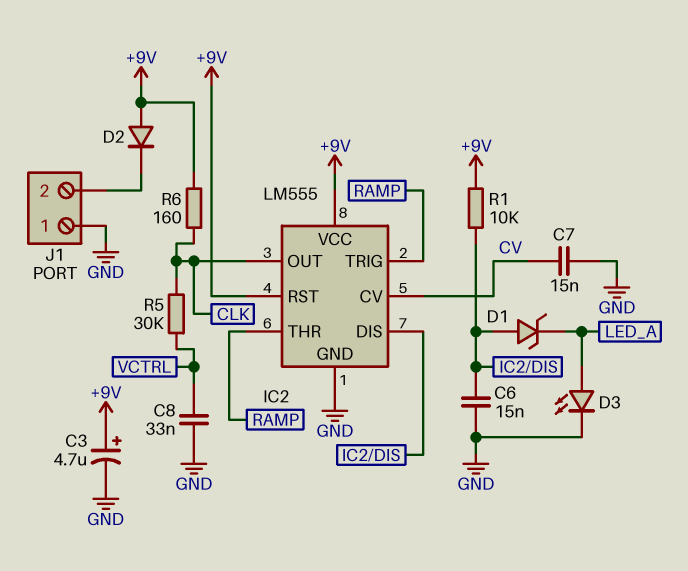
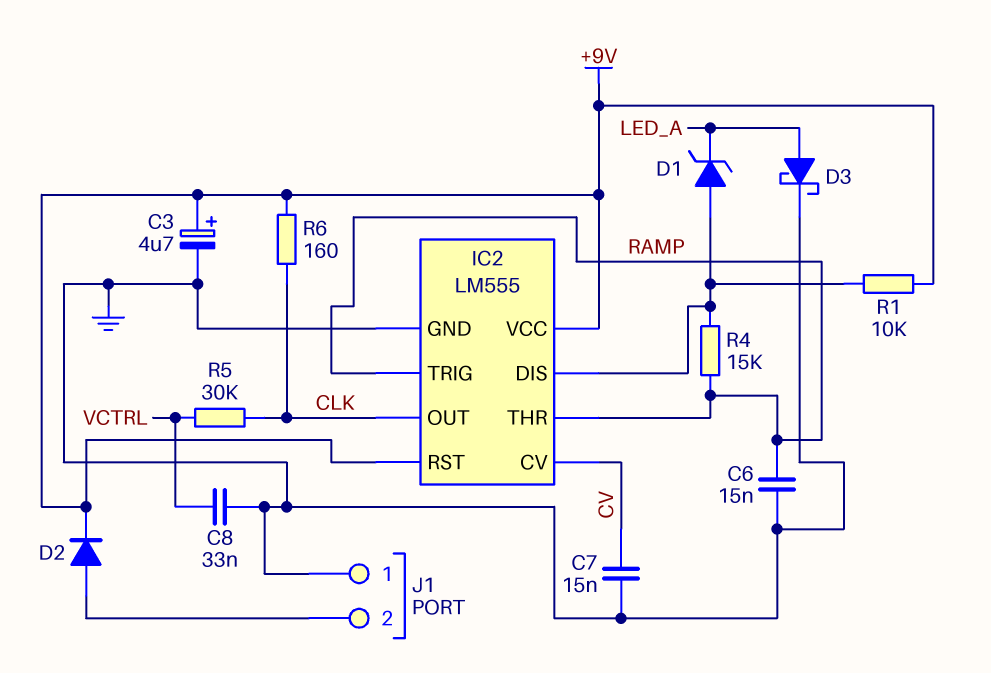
C6: 15nF (GND, IC2/DIS) -> 15nF (GND, RAMP)
D2: diode (A +9V, K J1/2) -> diode (A J1/2, K +9V)
D3: LED (A LED_A, K GND) -> schottky (A LED_A, K GND)
R4: none -> 15k (IC2/DIS, RAMP)

